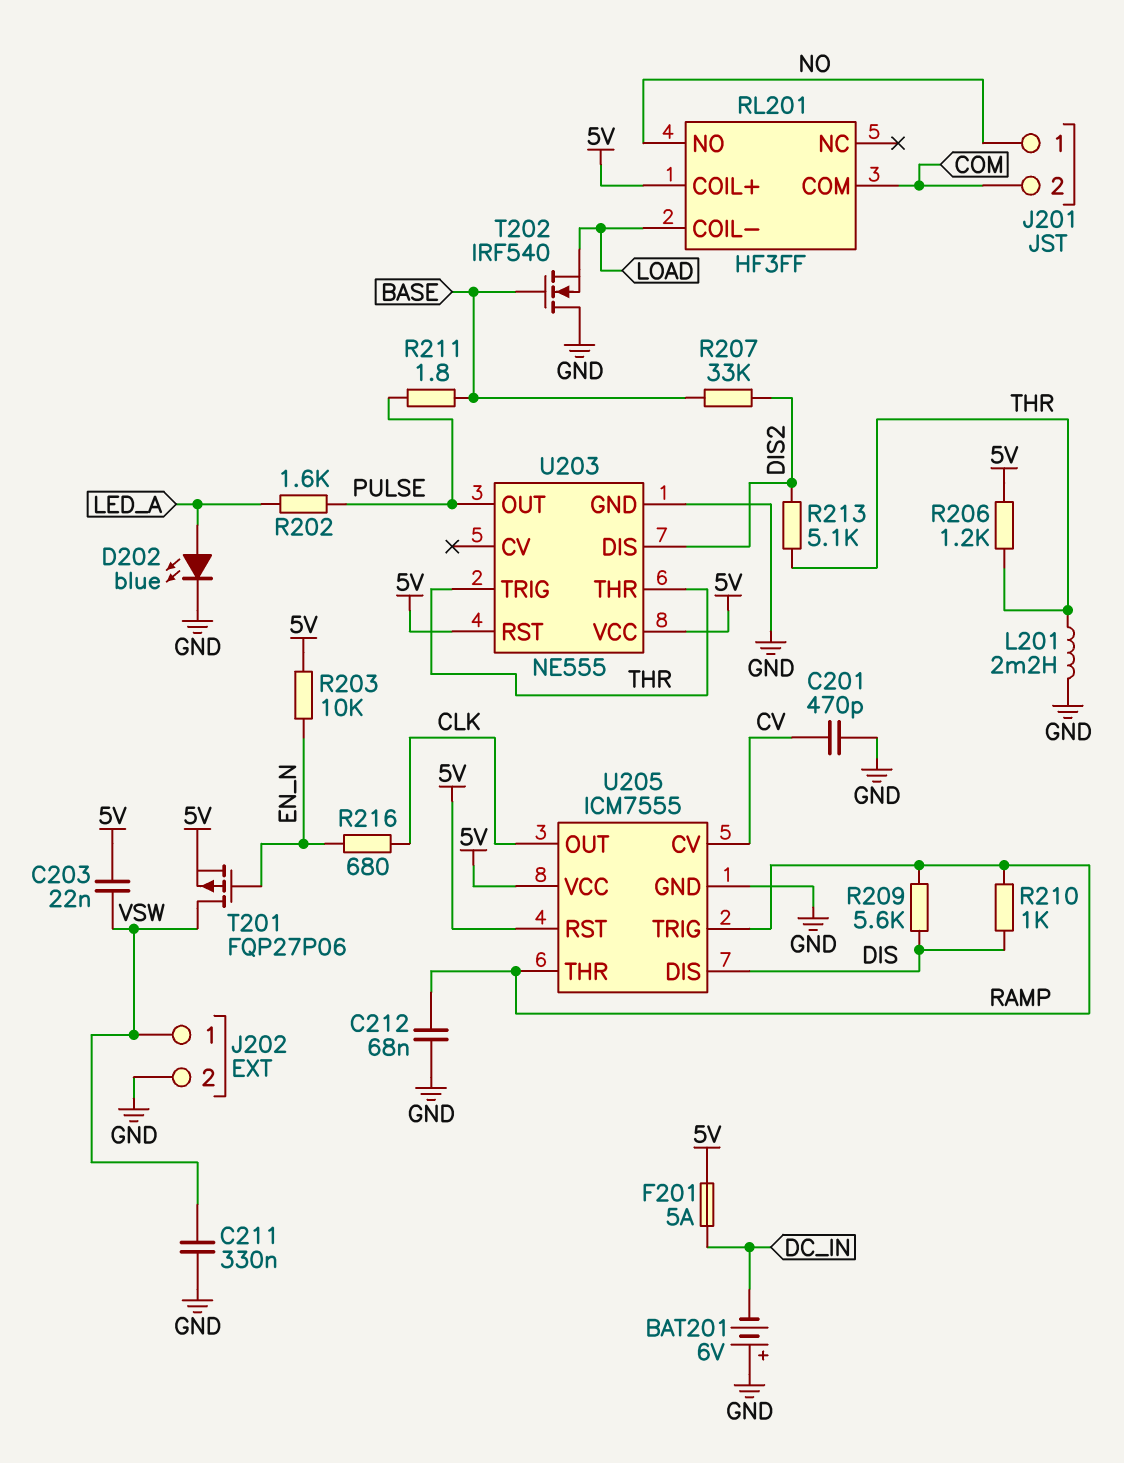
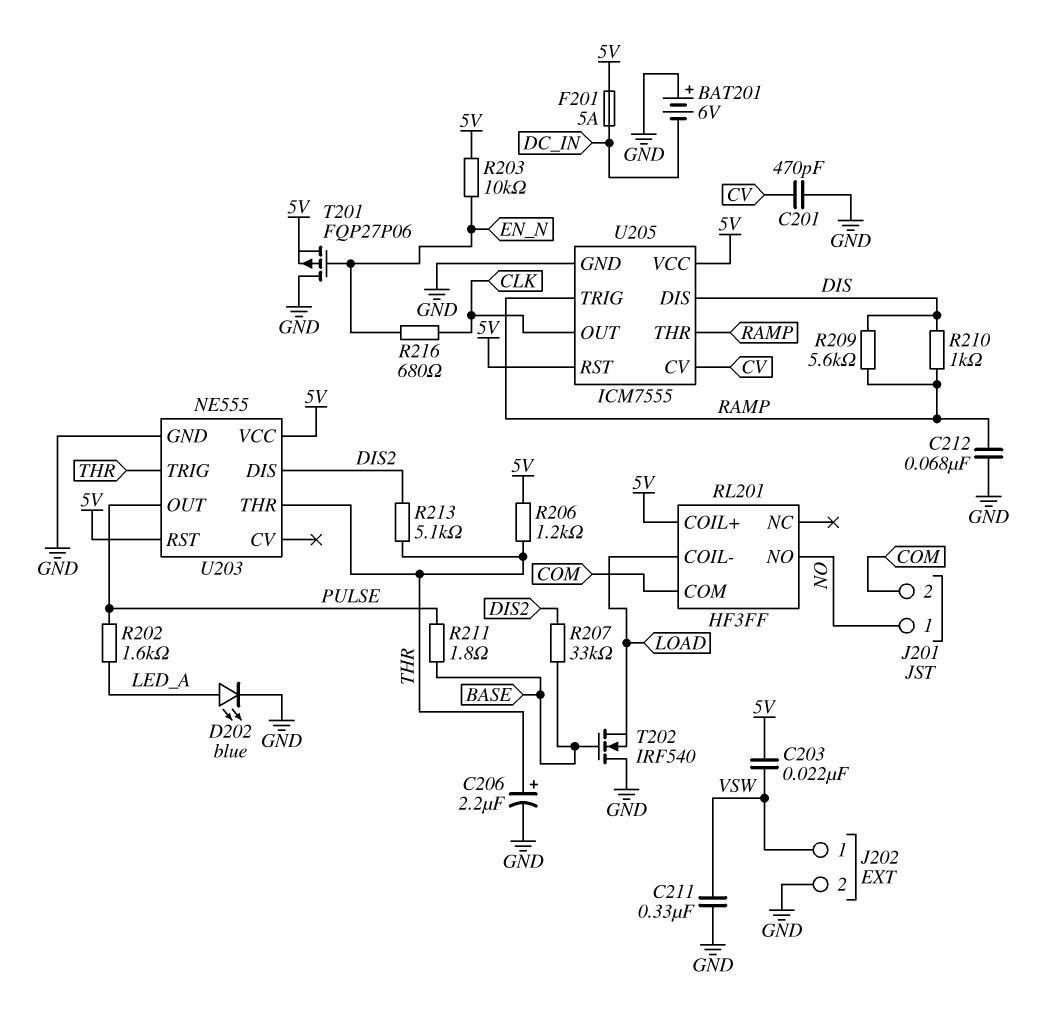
C206: none -> 2.2uF (plus THR, minus GND)
L201: 2.2mH (GND, THR) -> none
T201: PMOS FQP27P06 (G EN_N, D VSW, S 5V) -> PMOS FQP27P06 (G EN_N, D GND, S 5V)

